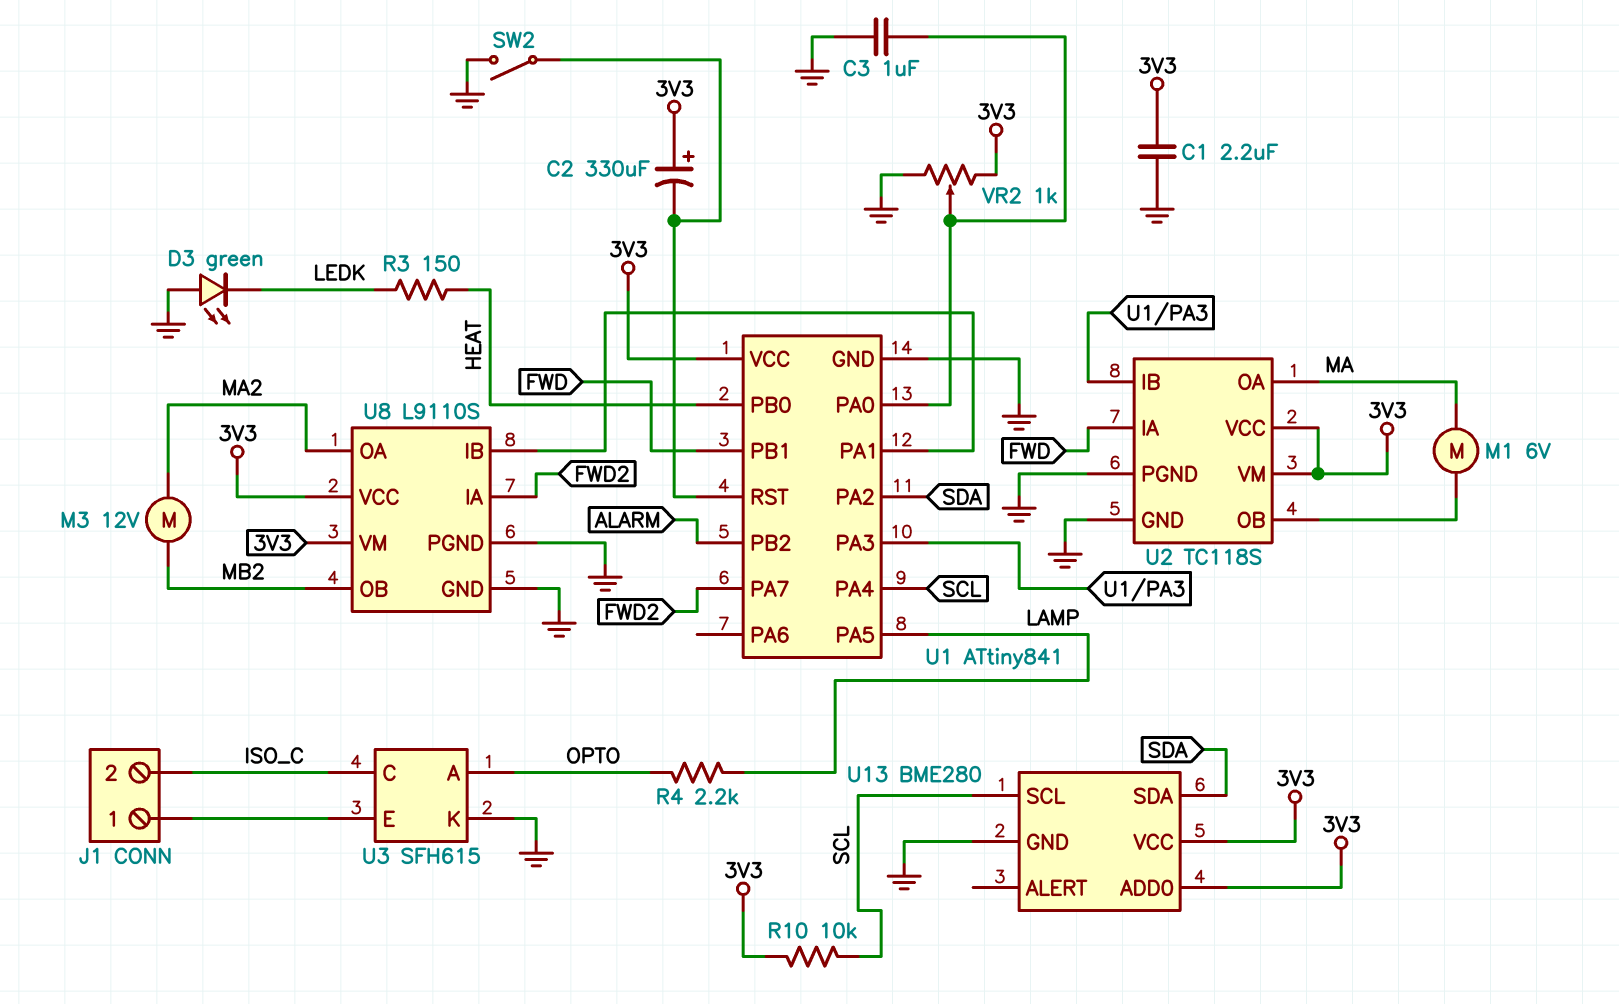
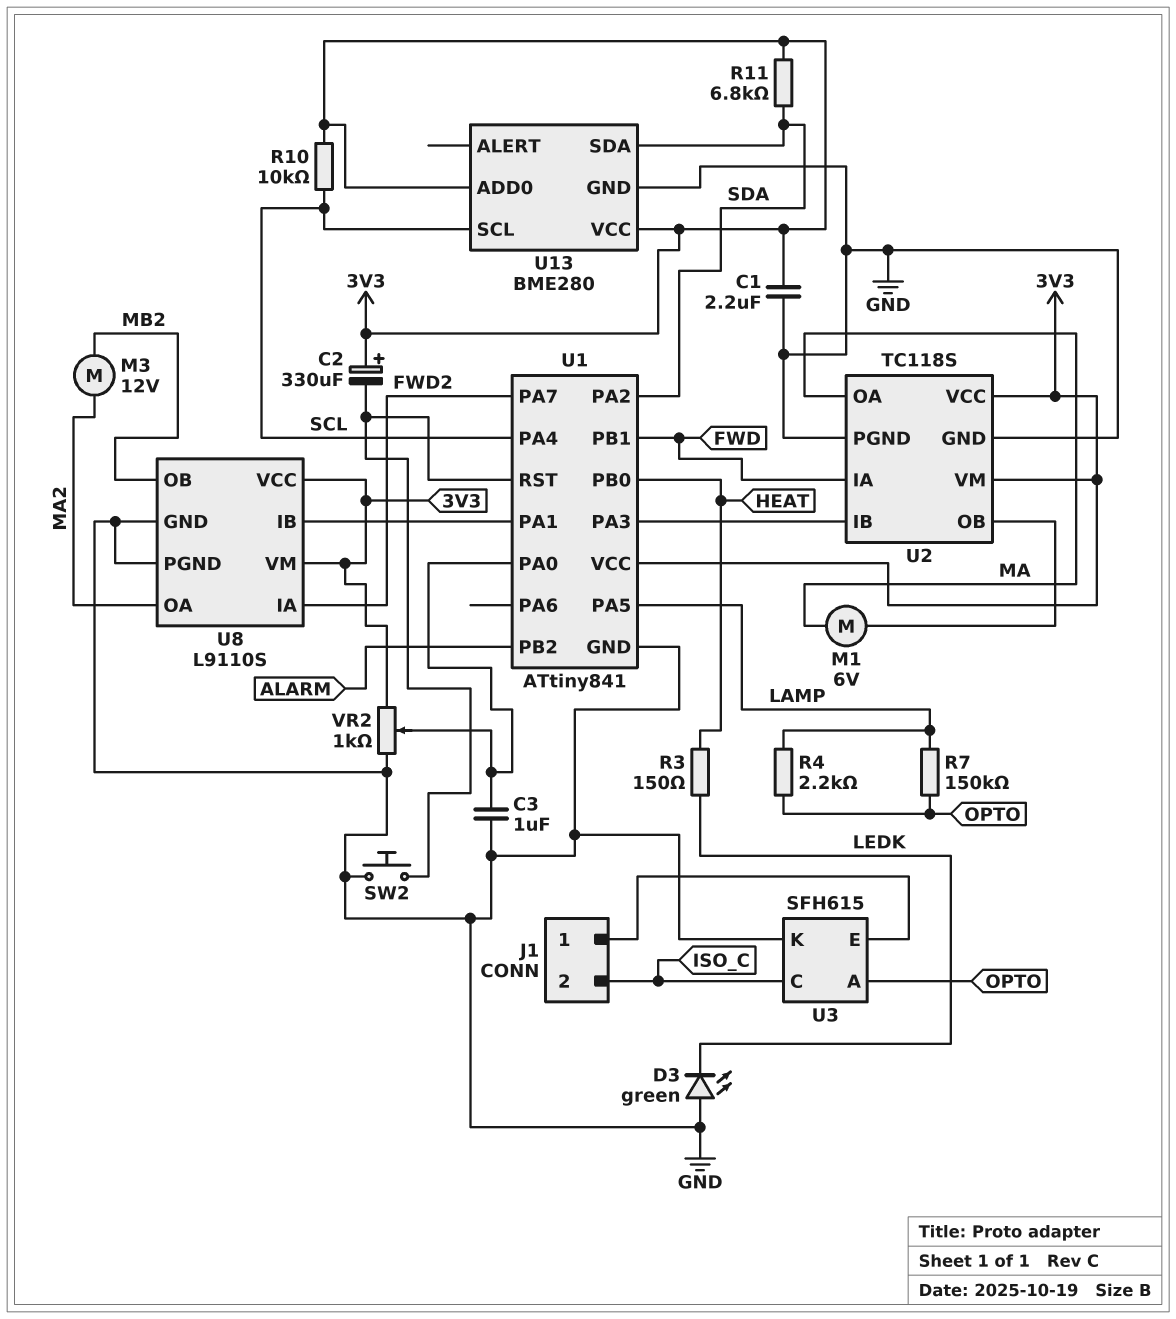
R7: none -> 150k (LAMP, OPTO)
R11: none -> 6.8k (3V3, SDA)
SW2: switch (GND, U1/RST) -> button (GND, U1/RST)

